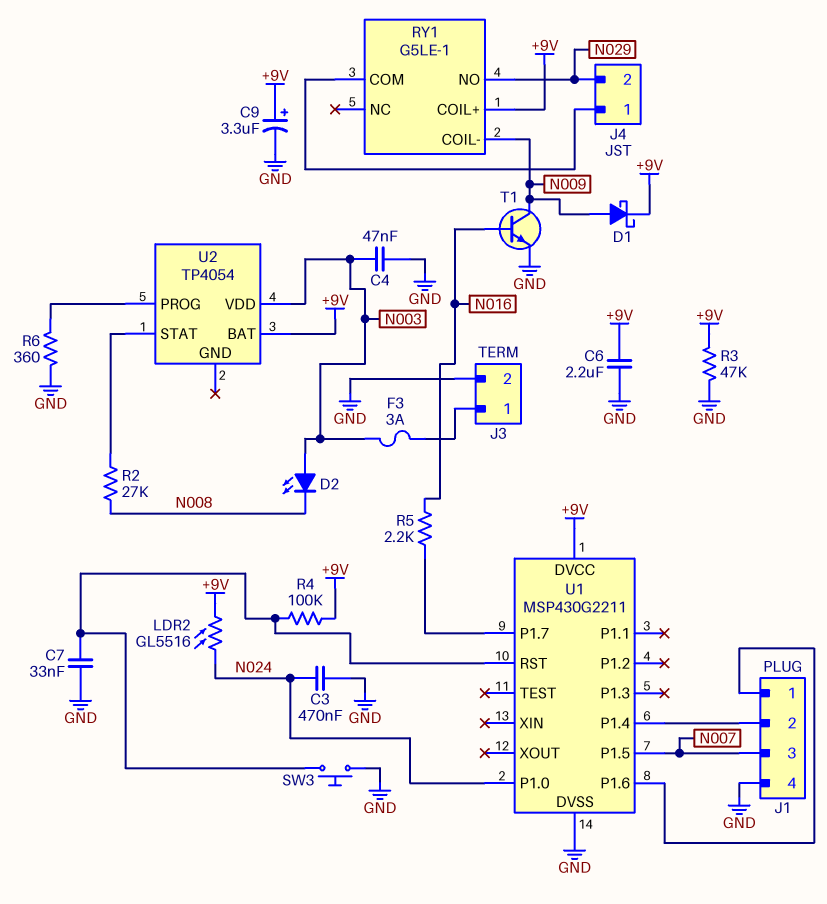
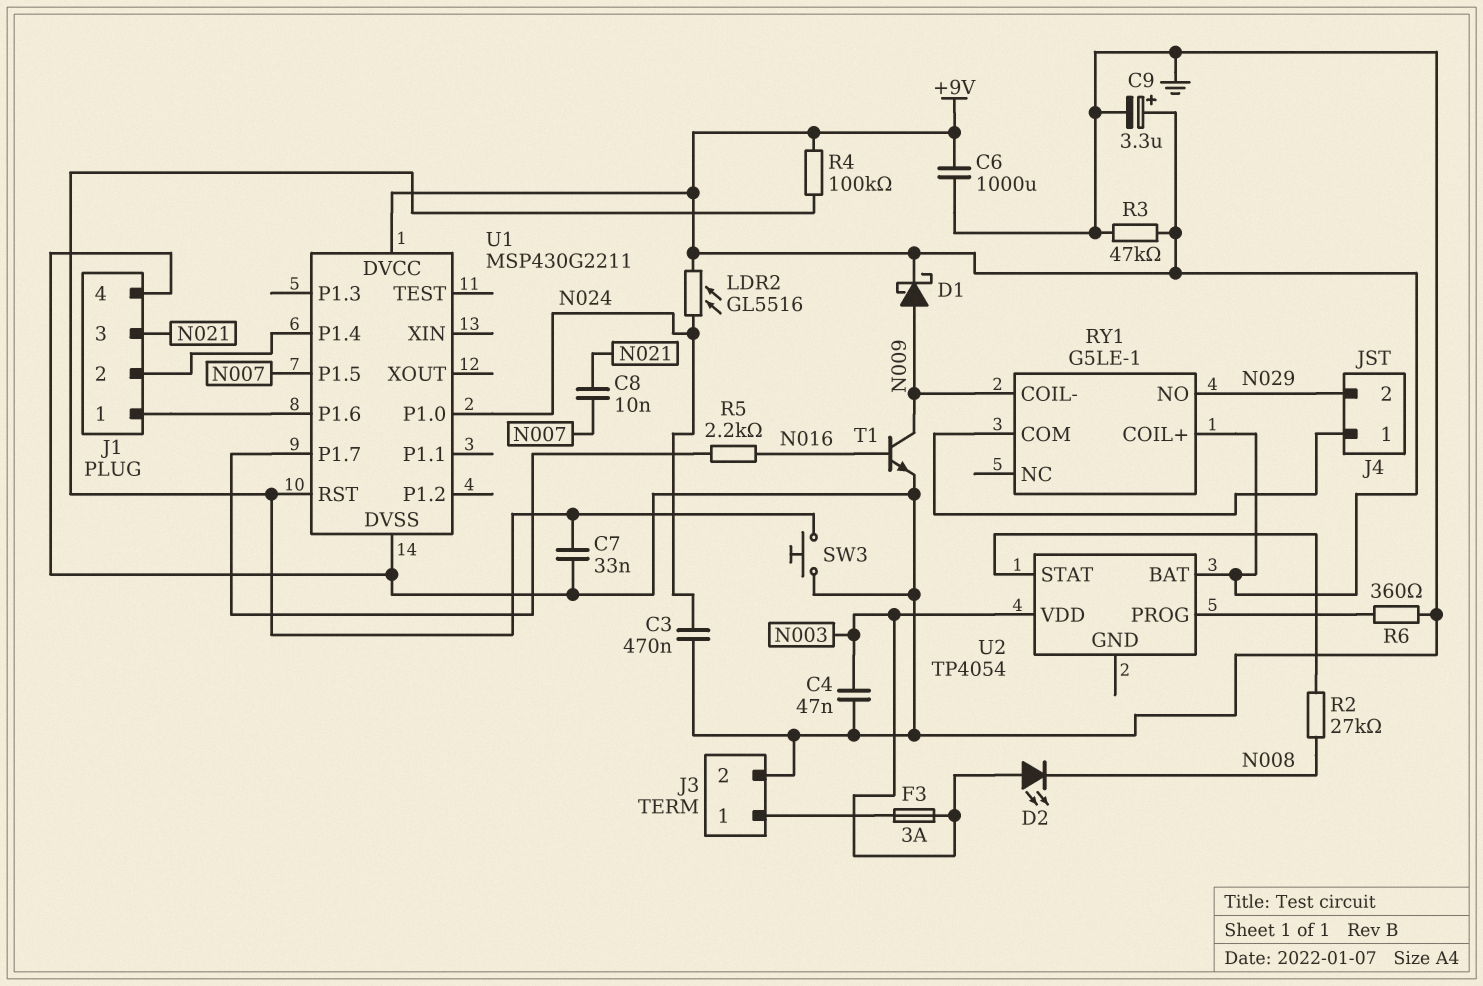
C6: 2.2uF (+9V, GND) -> 1000uF (+9V, GND)
C8: none -> 10nF (N007, N021)
J1 pin 3: N007 -> N021

